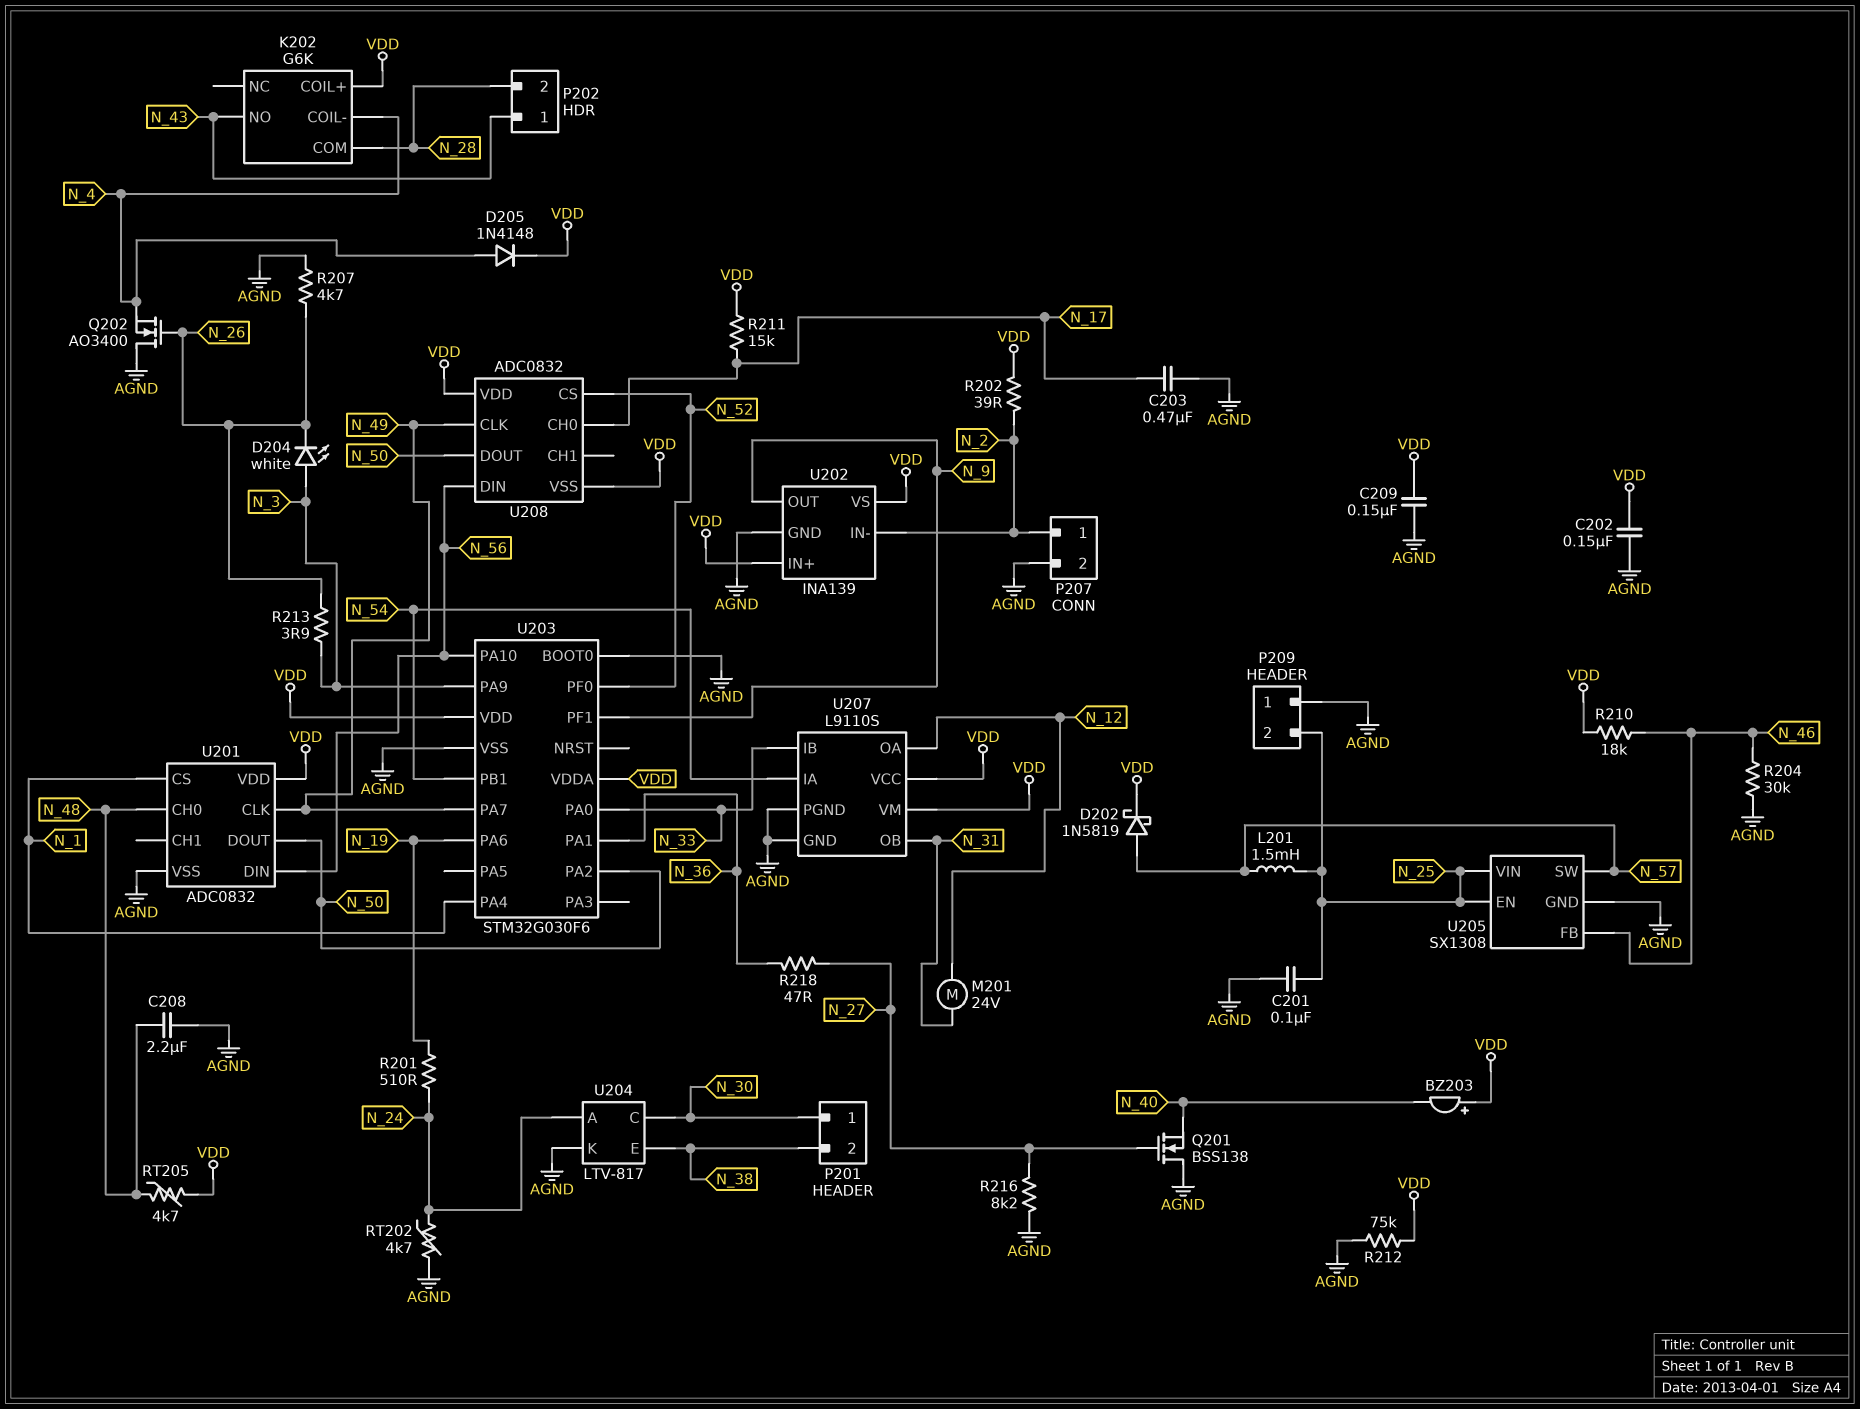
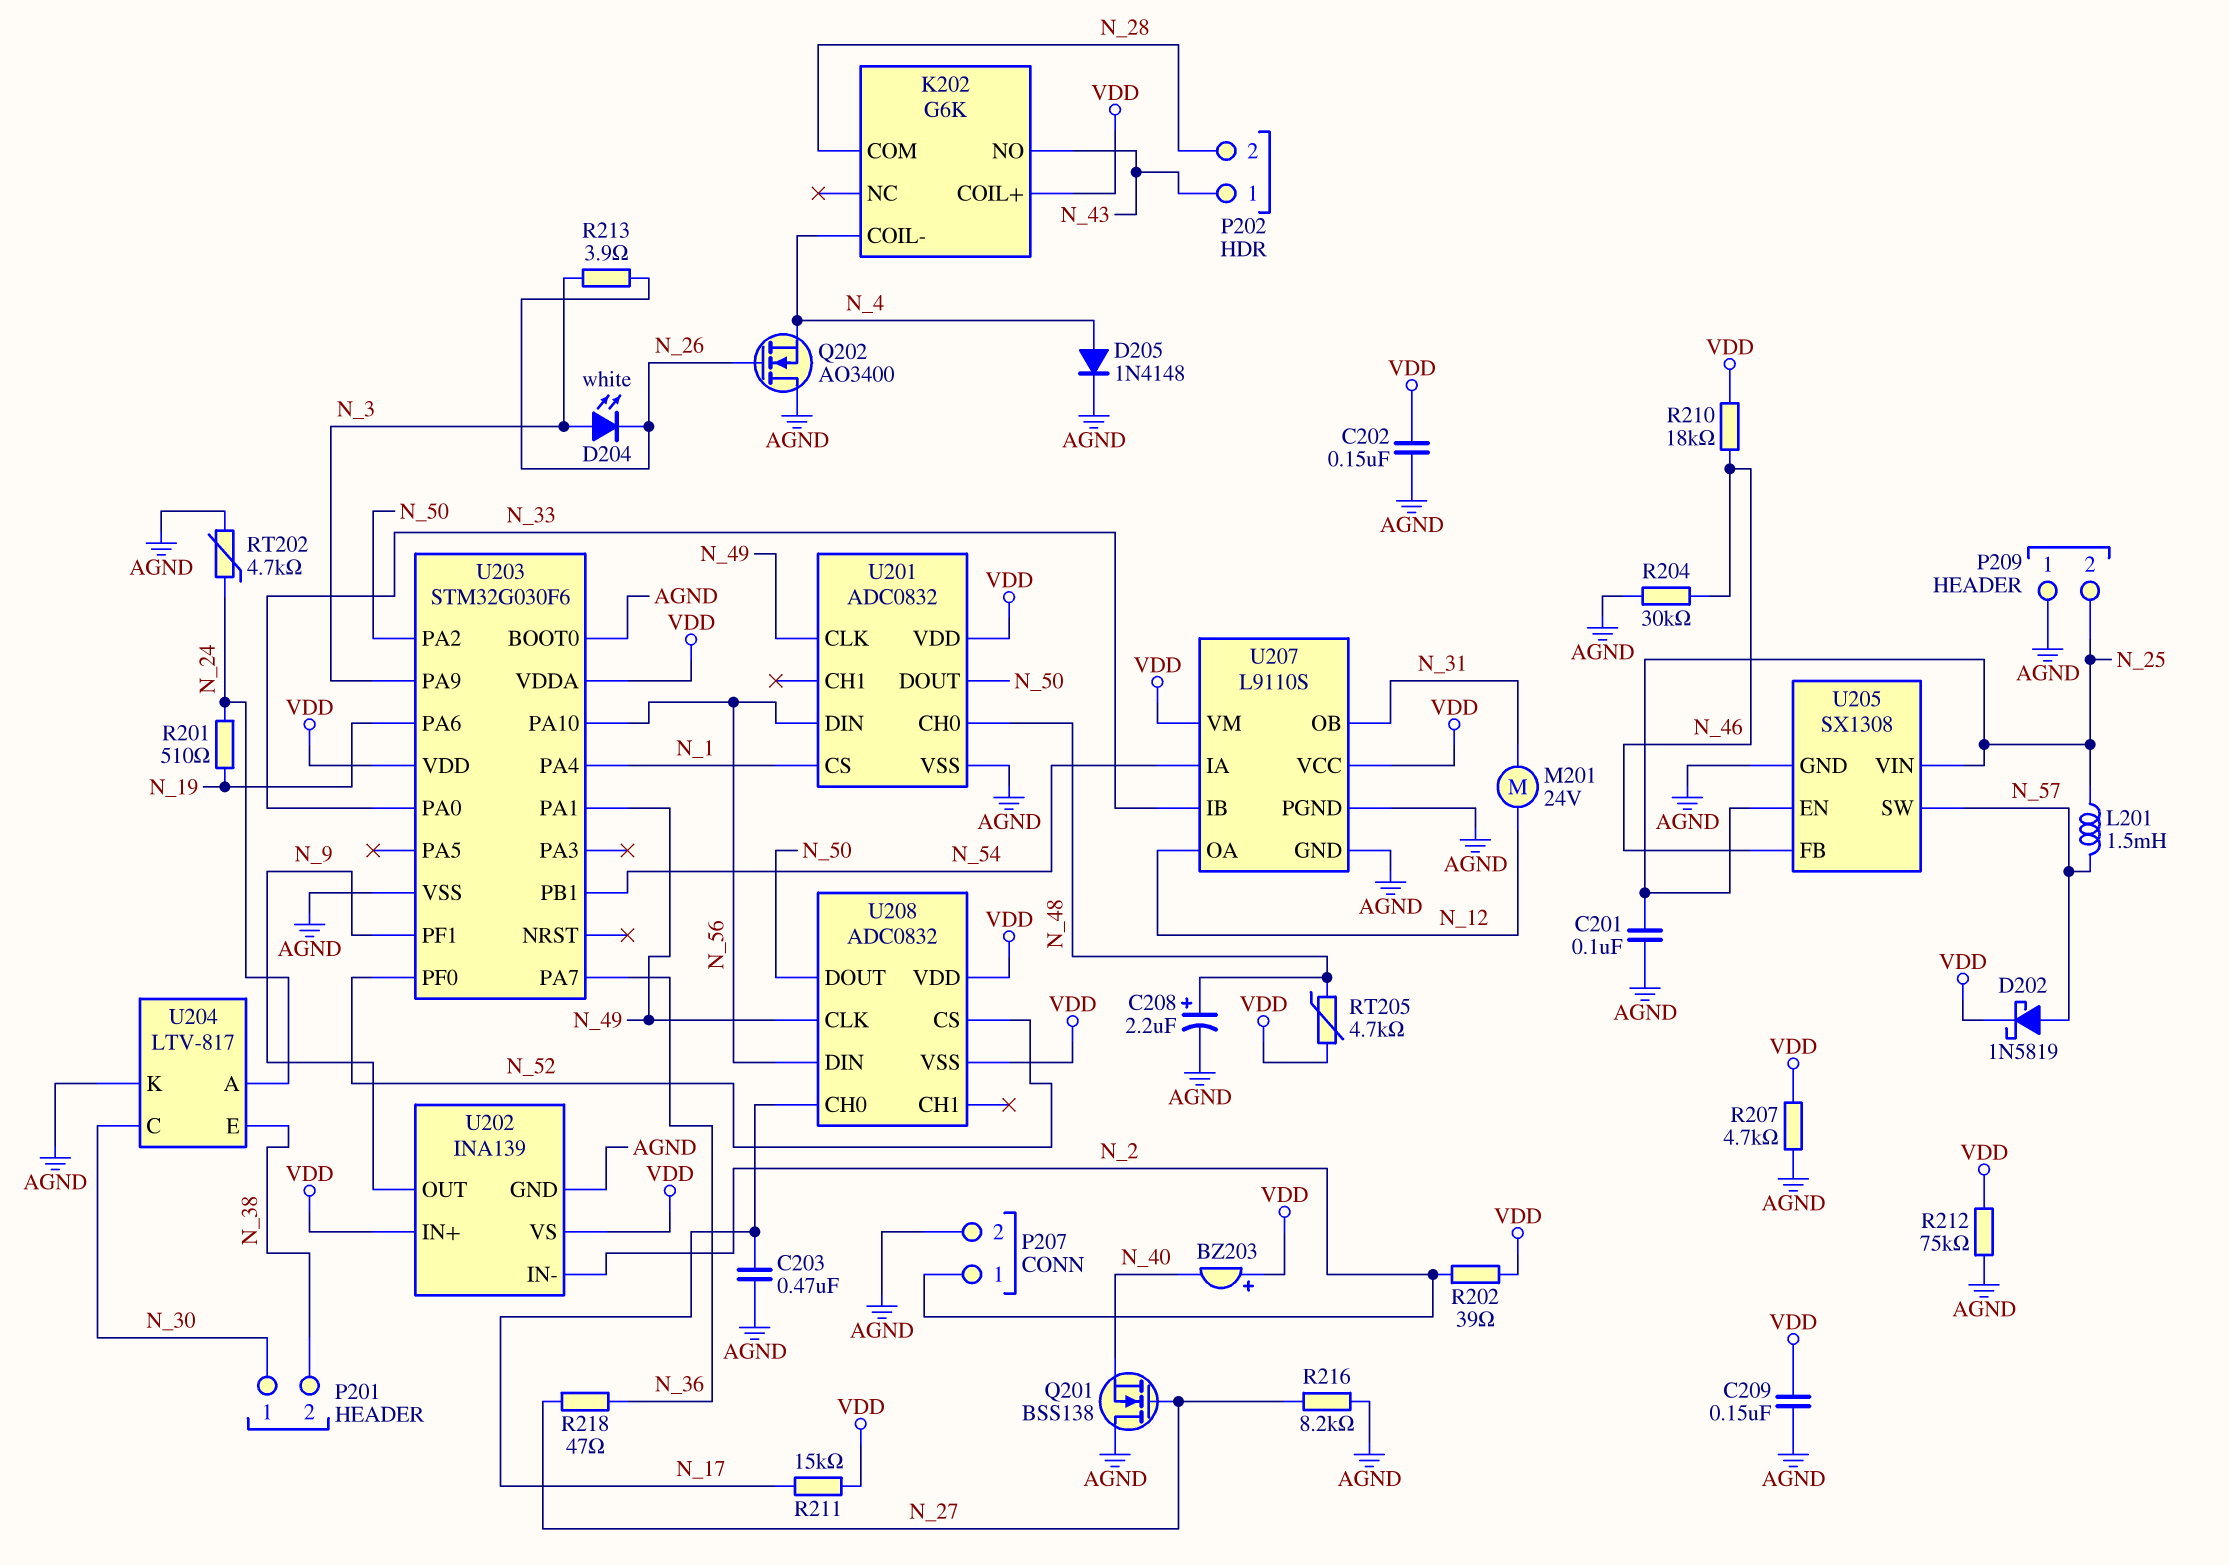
C208: 2.2uF (AGND, N_48) -> 2.2uF (plus N_48, minus AGND)
D205: diode 1N4148 (A N_4, K VDD) -> diode 1N4148 (A N_4, K AGND)
R207: 4.7k (AGND, N_26) -> 4.7k (AGND, VDD)
U203 pin PA1: N_36 -> N_49
U203 pin PA7: N_49 -> N_36

